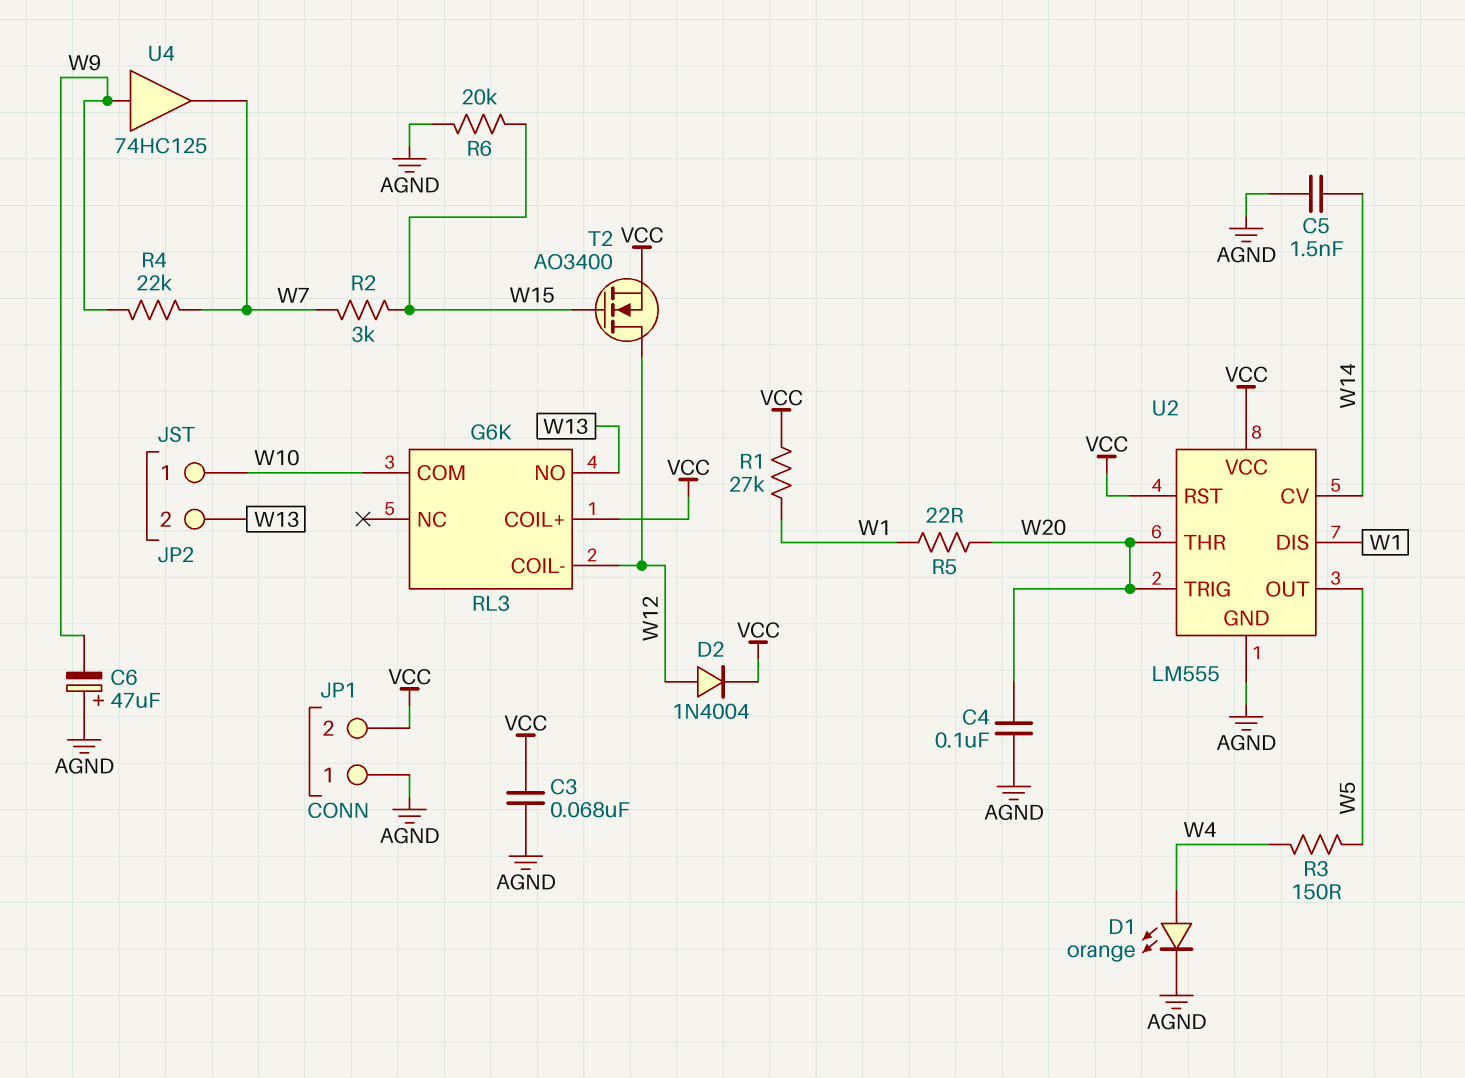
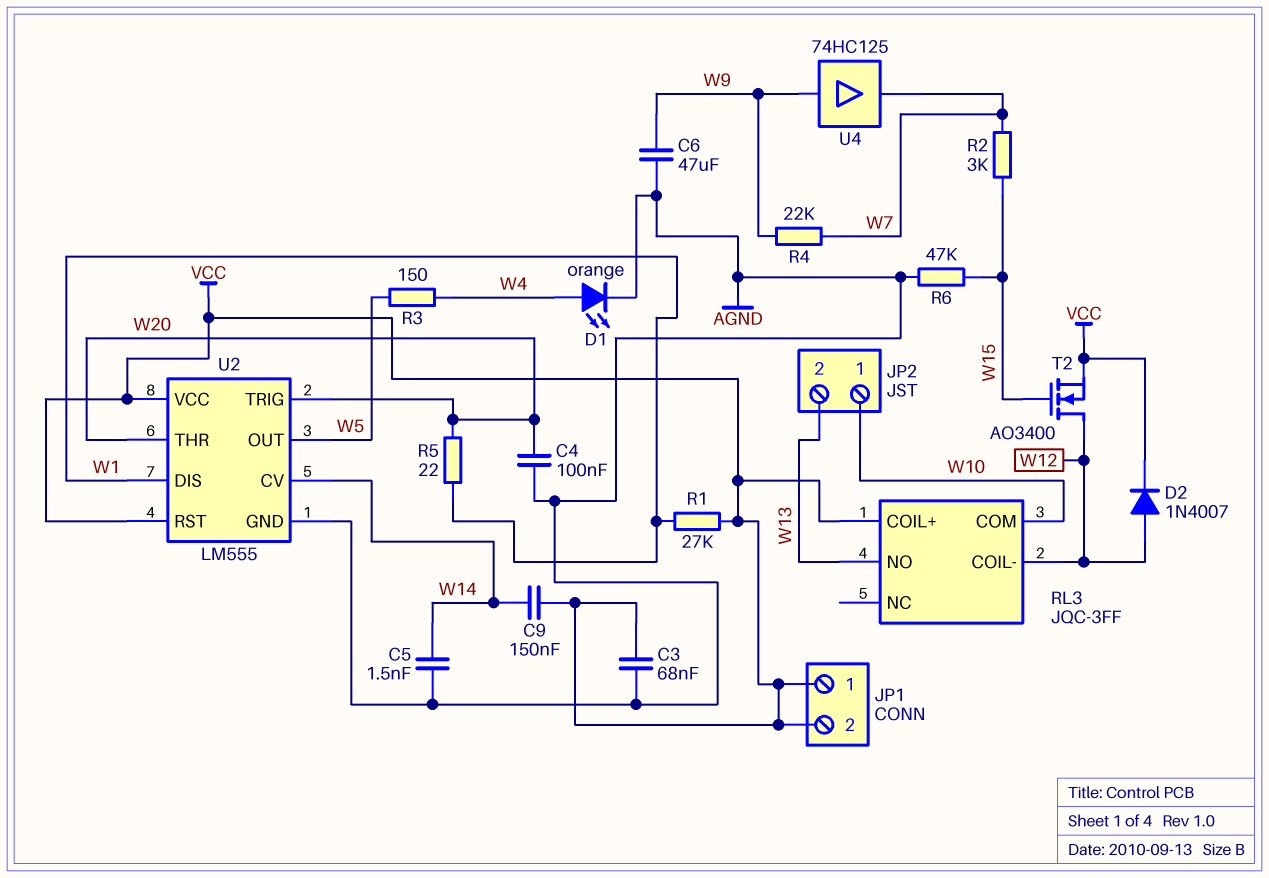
C6: 47uF (plus AGND, minus W9) -> 47uF (AGND, W9)
C9: none -> 150nF (VCC, W14)
D2: diode 1N4004 (A W12, K VCC) -> diode 1N4007 (A W12, K VCC)
JP1 pin 1: AGND -> VCC
R6: 20k (AGND, W15) -> 47k (AGND, W15)
RL3: G6K -> JQC-3FF

